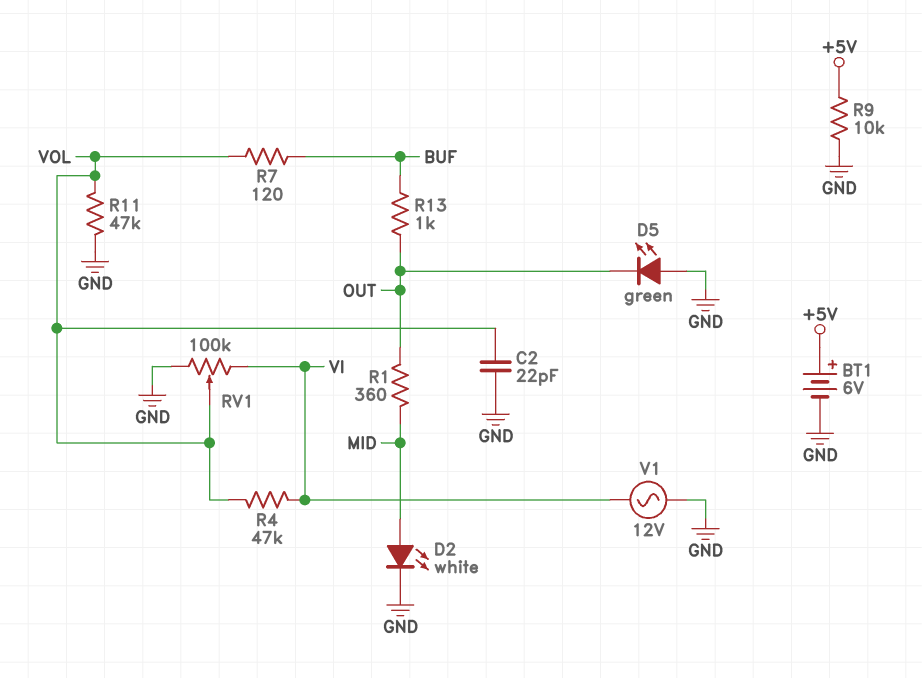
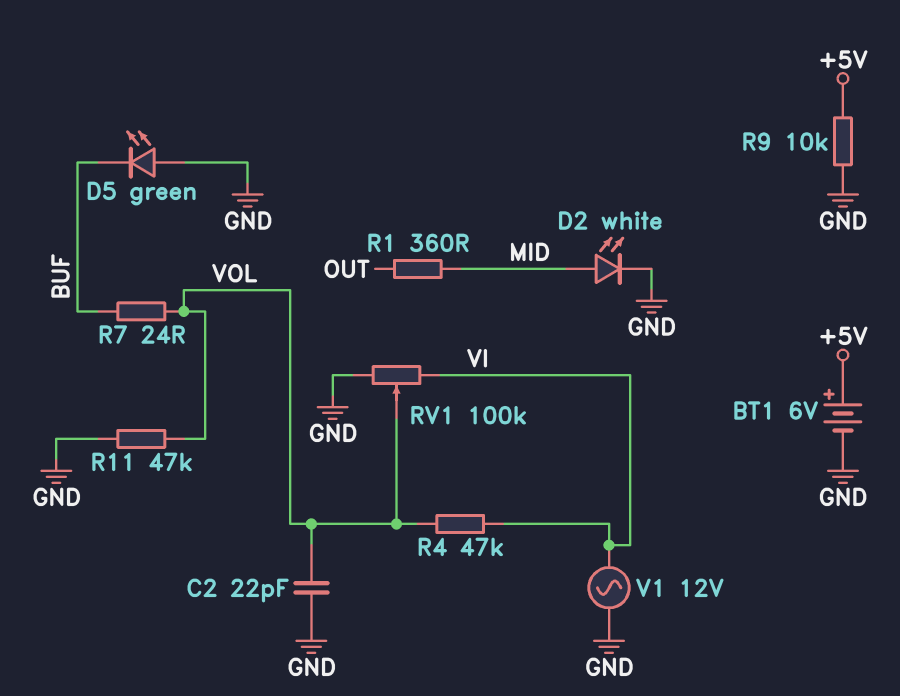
D5: LED green (A GND, K OUT) -> LED green (A GND, K BUF)
R7: 120 (BUF, VOL) -> 24 (BUF, VOL)
R13: 1k (BUF, OUT) -> none

